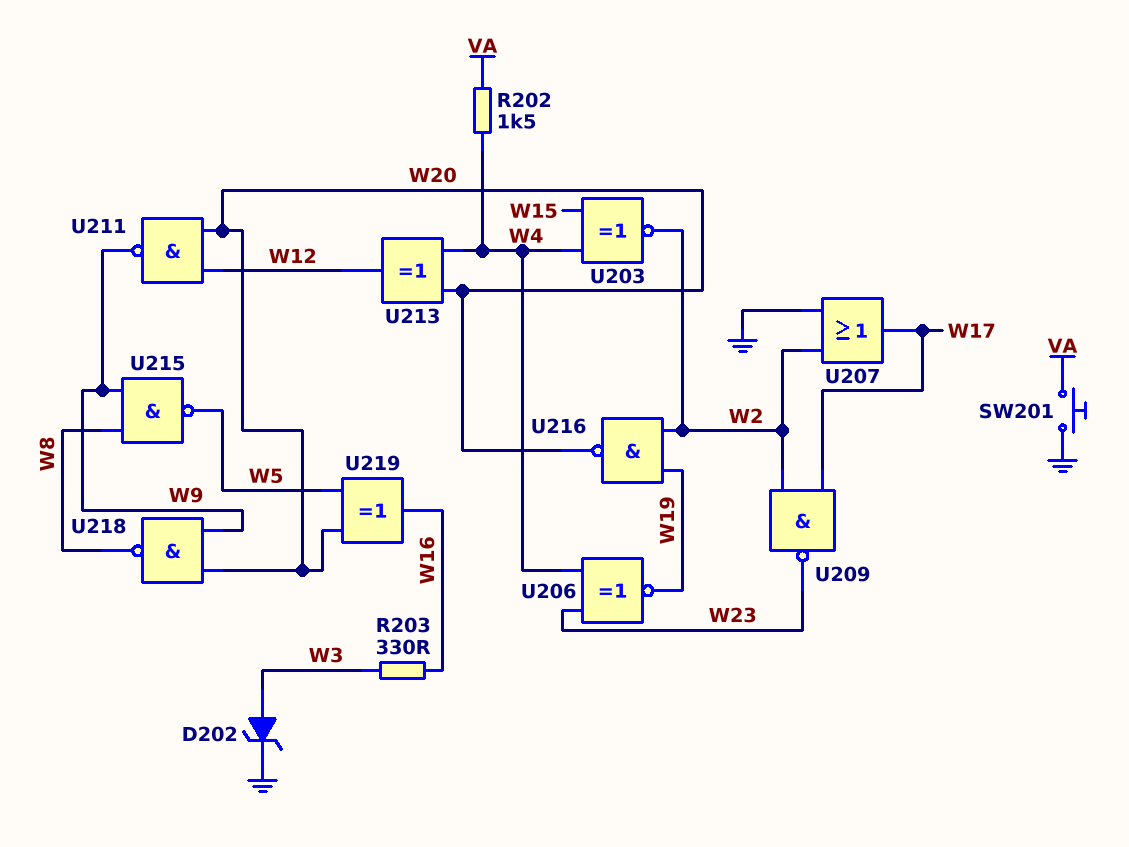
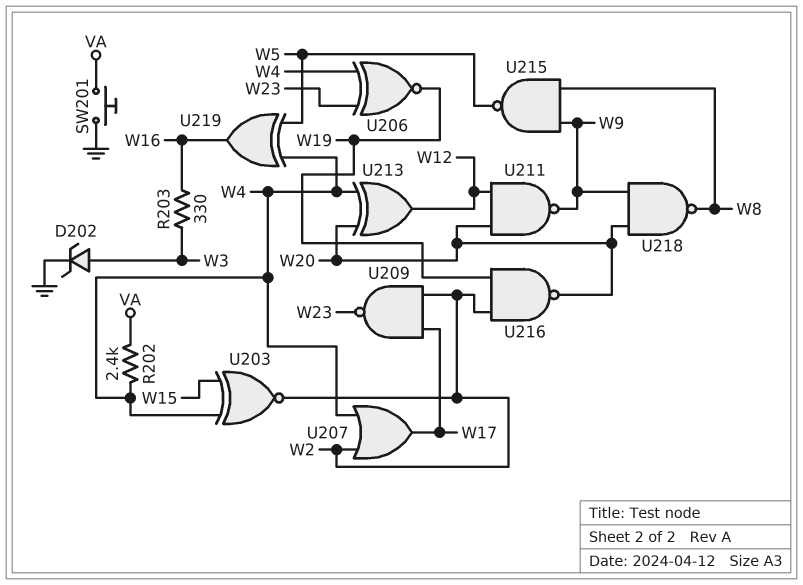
R202: 1.5k (VA, W4) -> 2.4k (VA, W4)
U207: OR (in GND, in W2, out W17) -> OR (in W2, in W4, out W17)
U219: XOR (in W5, in W20, out W16) -> XOR (in W4, in W5, out W16)

